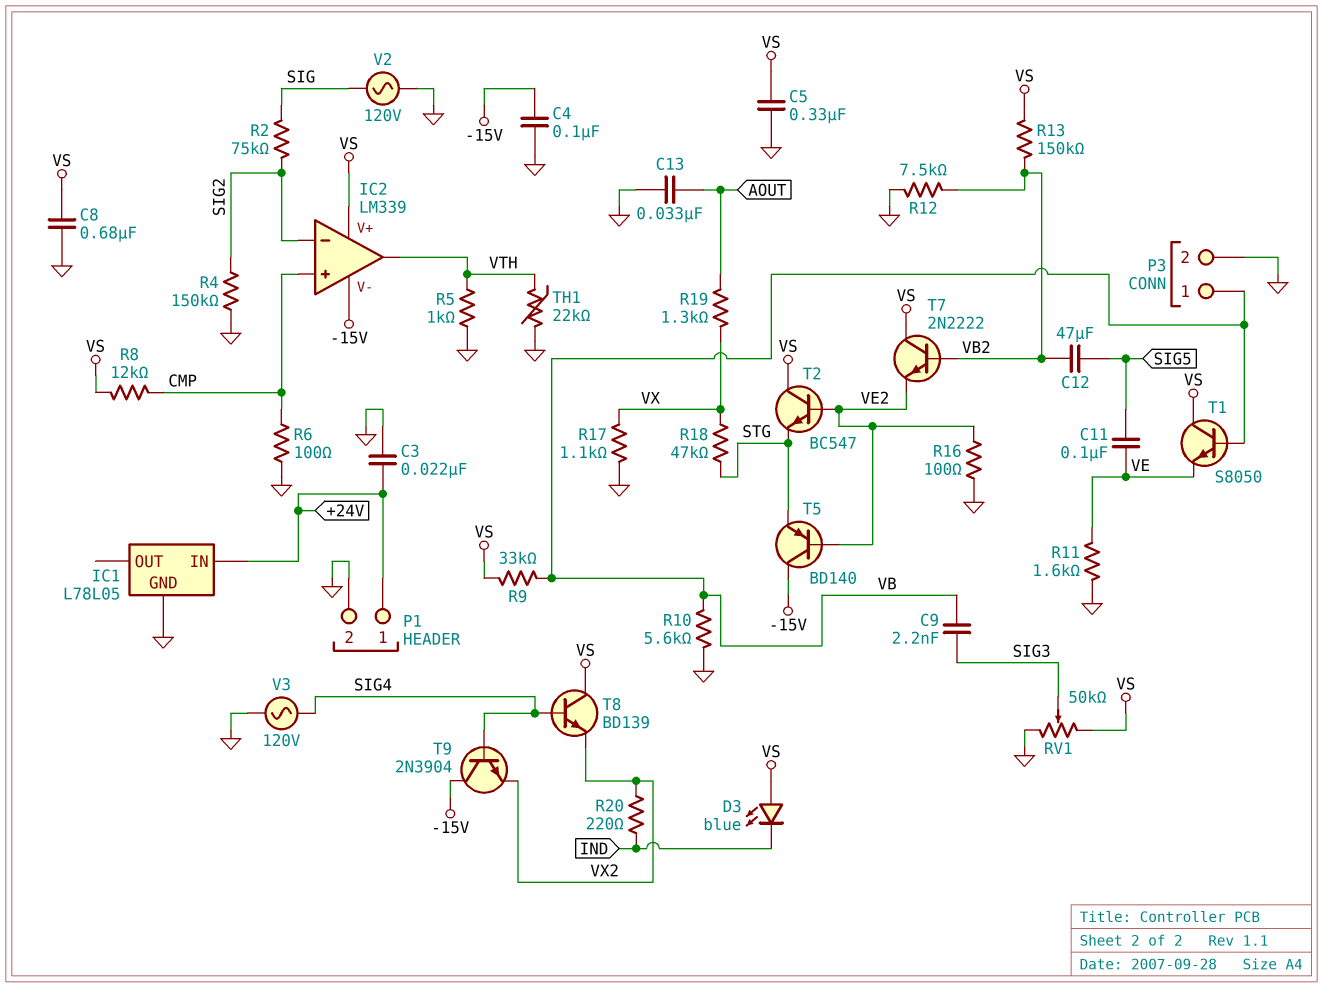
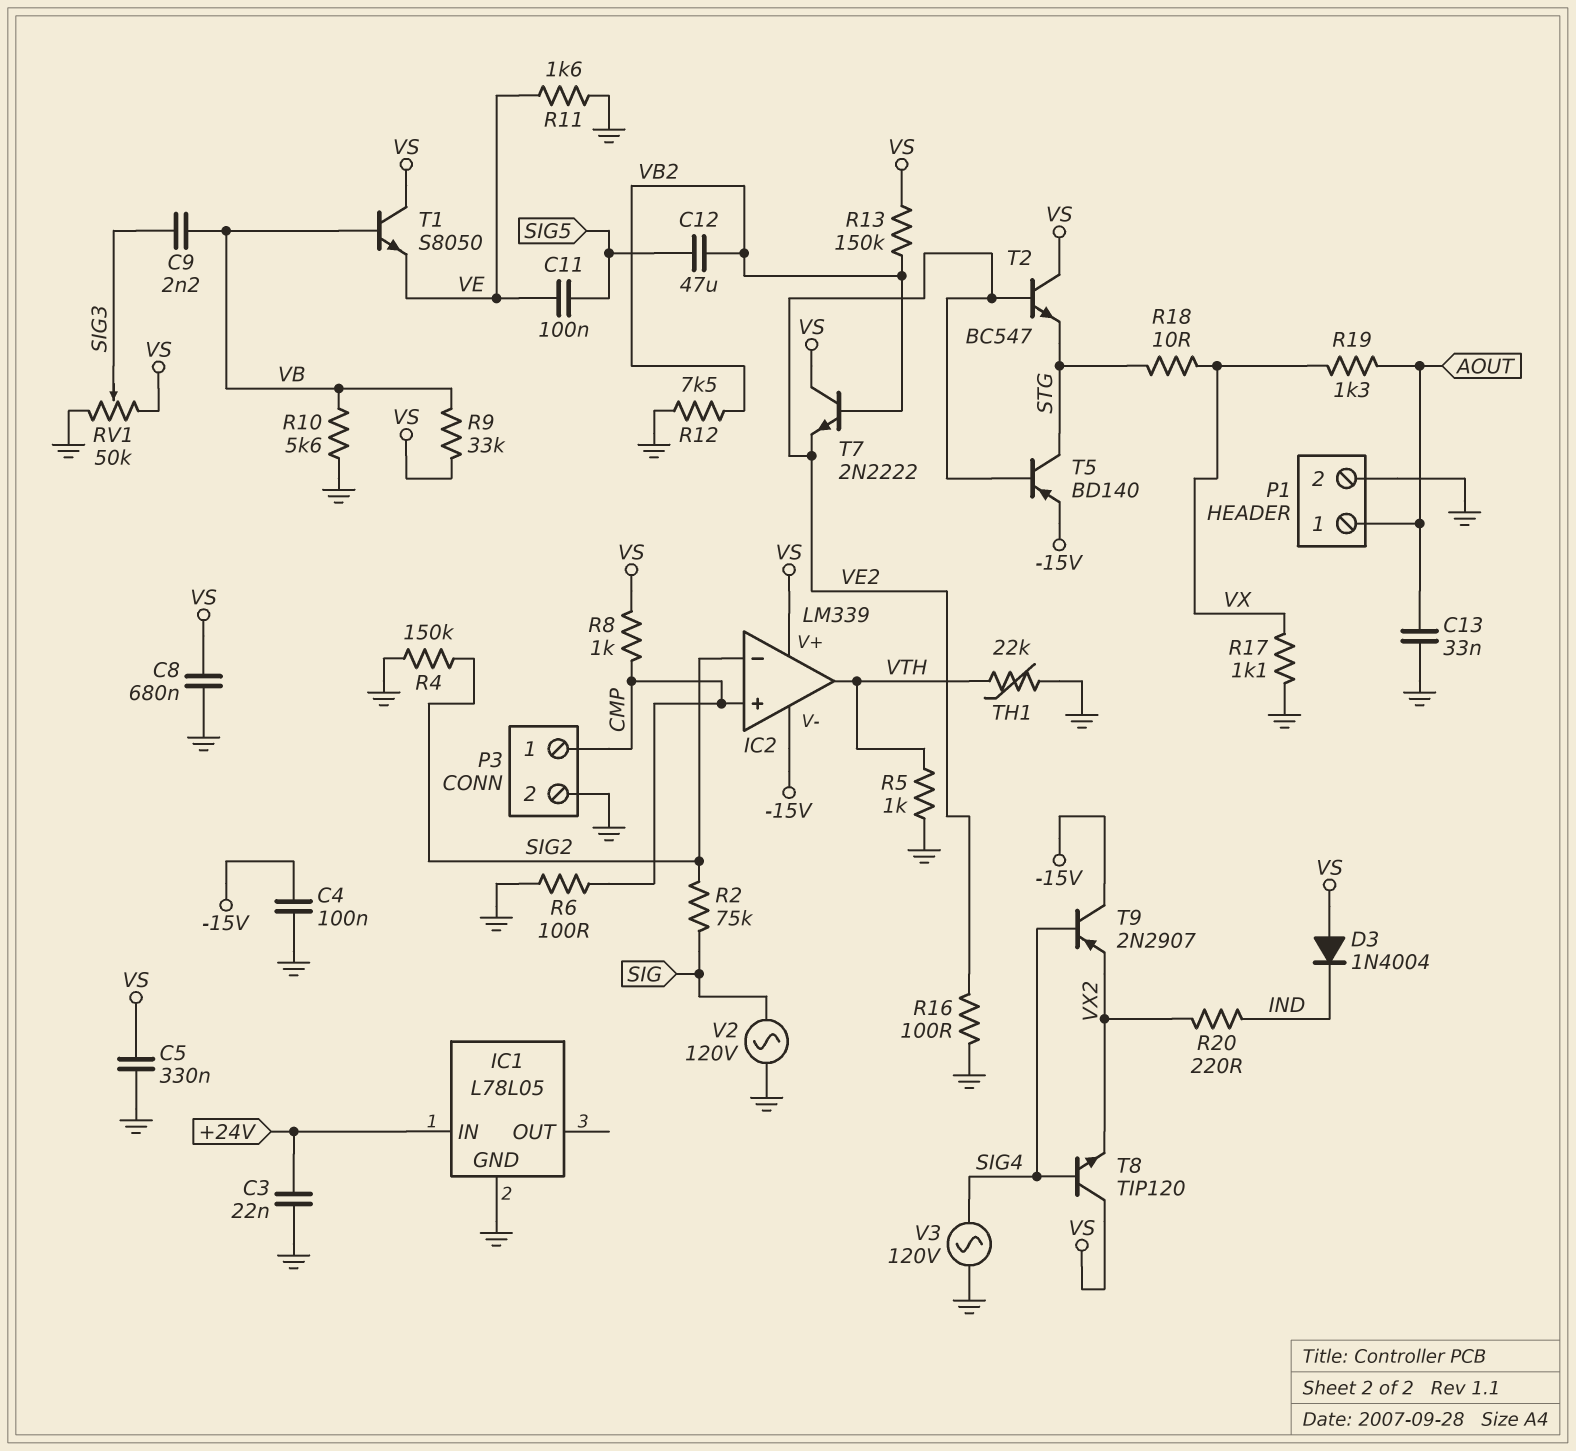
D3: LED blue (A VS, K IND) -> diode 1N4004 (A VS, K IND)
P1 pin 1: +24V -> AOUT
P3 pin 1: VB -> CMP
R8: 12k (CMP, VS) -> 1k (CMP, VS)
R18: 47k (STG, VX) -> 10 (STG, VX)
T5: PNP BD140 (B VE2, C -15V, E STG) -> PNP BD140 (B VE2, C STG, E -15V)
T8: NPN BD139 (B SIG4, C VS, E VX2) -> NPN TIP120 (B SIG4, C VS, E VX2)
T9: NPN 2N3904 (B SIG4, C -15V, E VX2) -> PNP 2N2907 (B SIG4, C -15V, E VX2)

